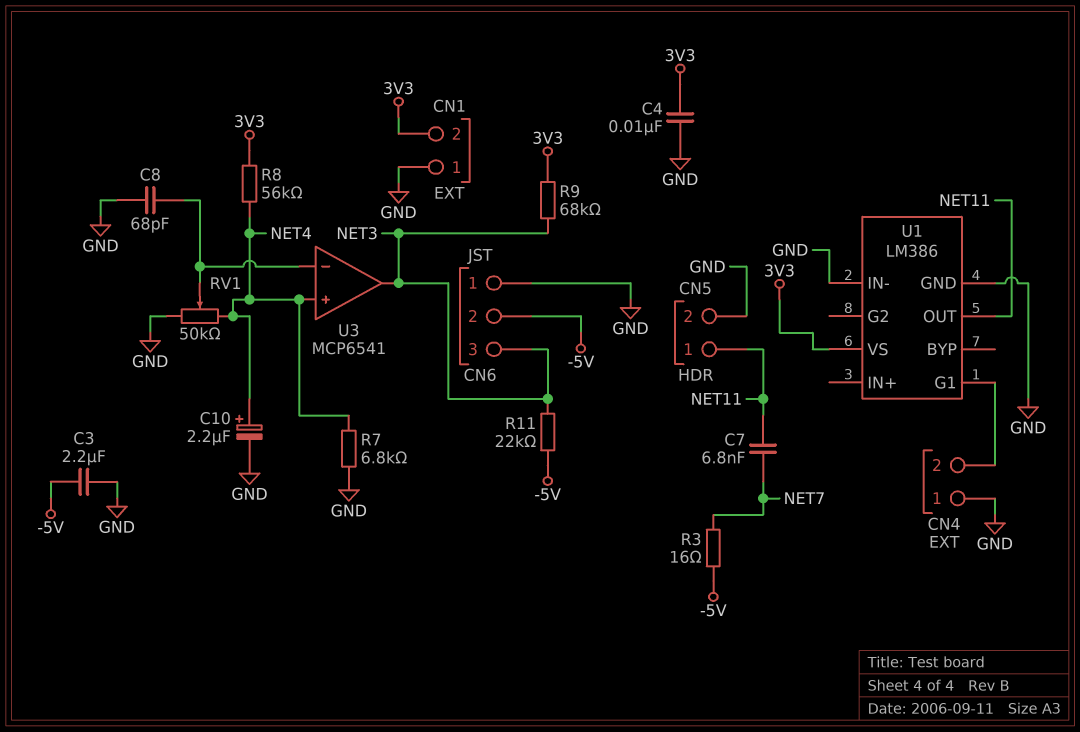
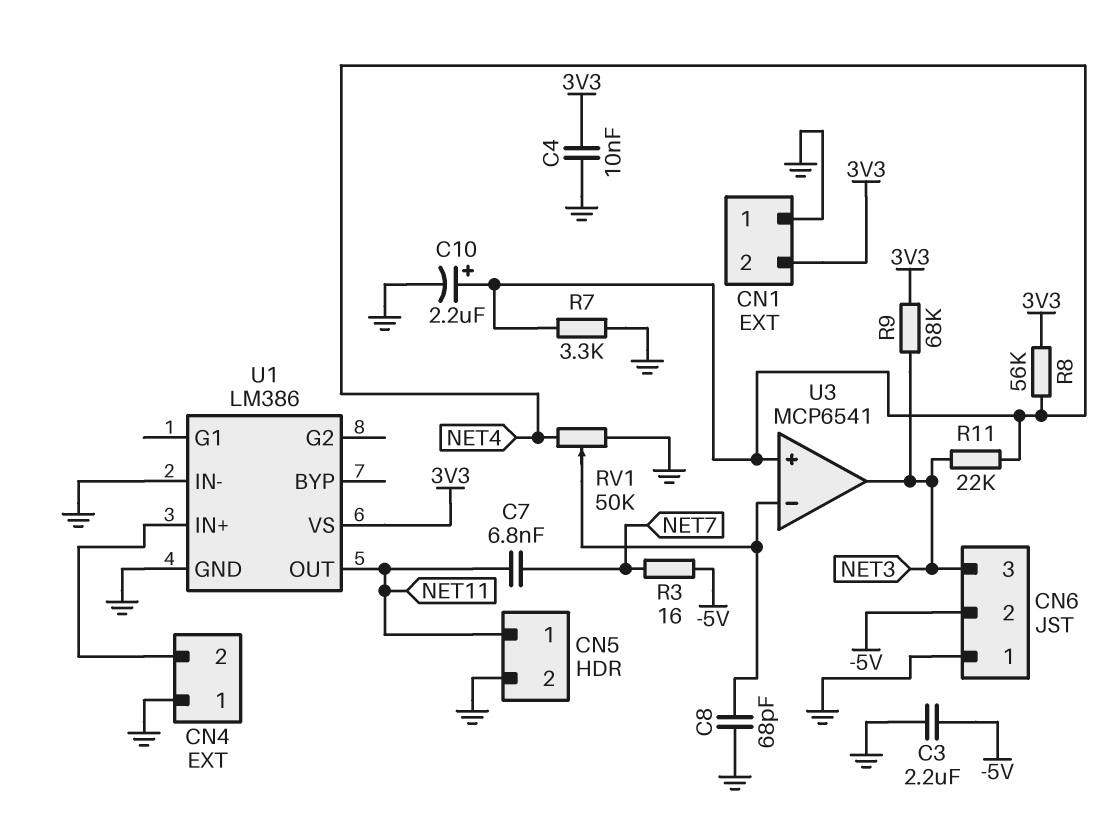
R7: 6.8k (GND, NET4) -> 3.3k (GND, NET4)
R11: 22k (-5V, NET3) -> 22k (NET3, NET4)
U1 pin G1: CN4/2 -> none
U1 pin IN+: none -> CN4/2

